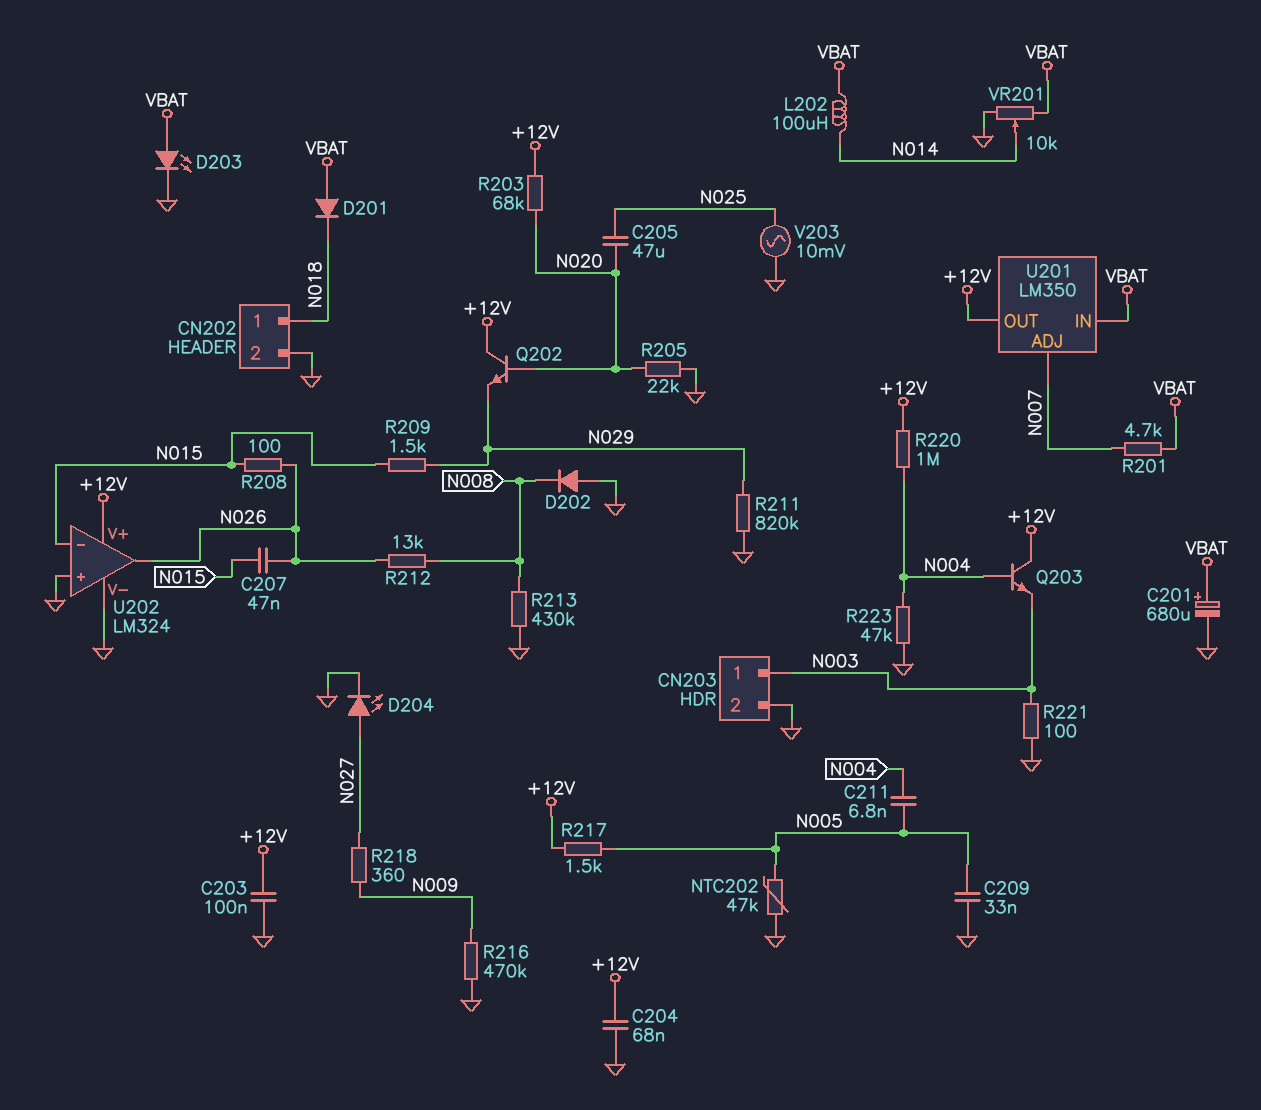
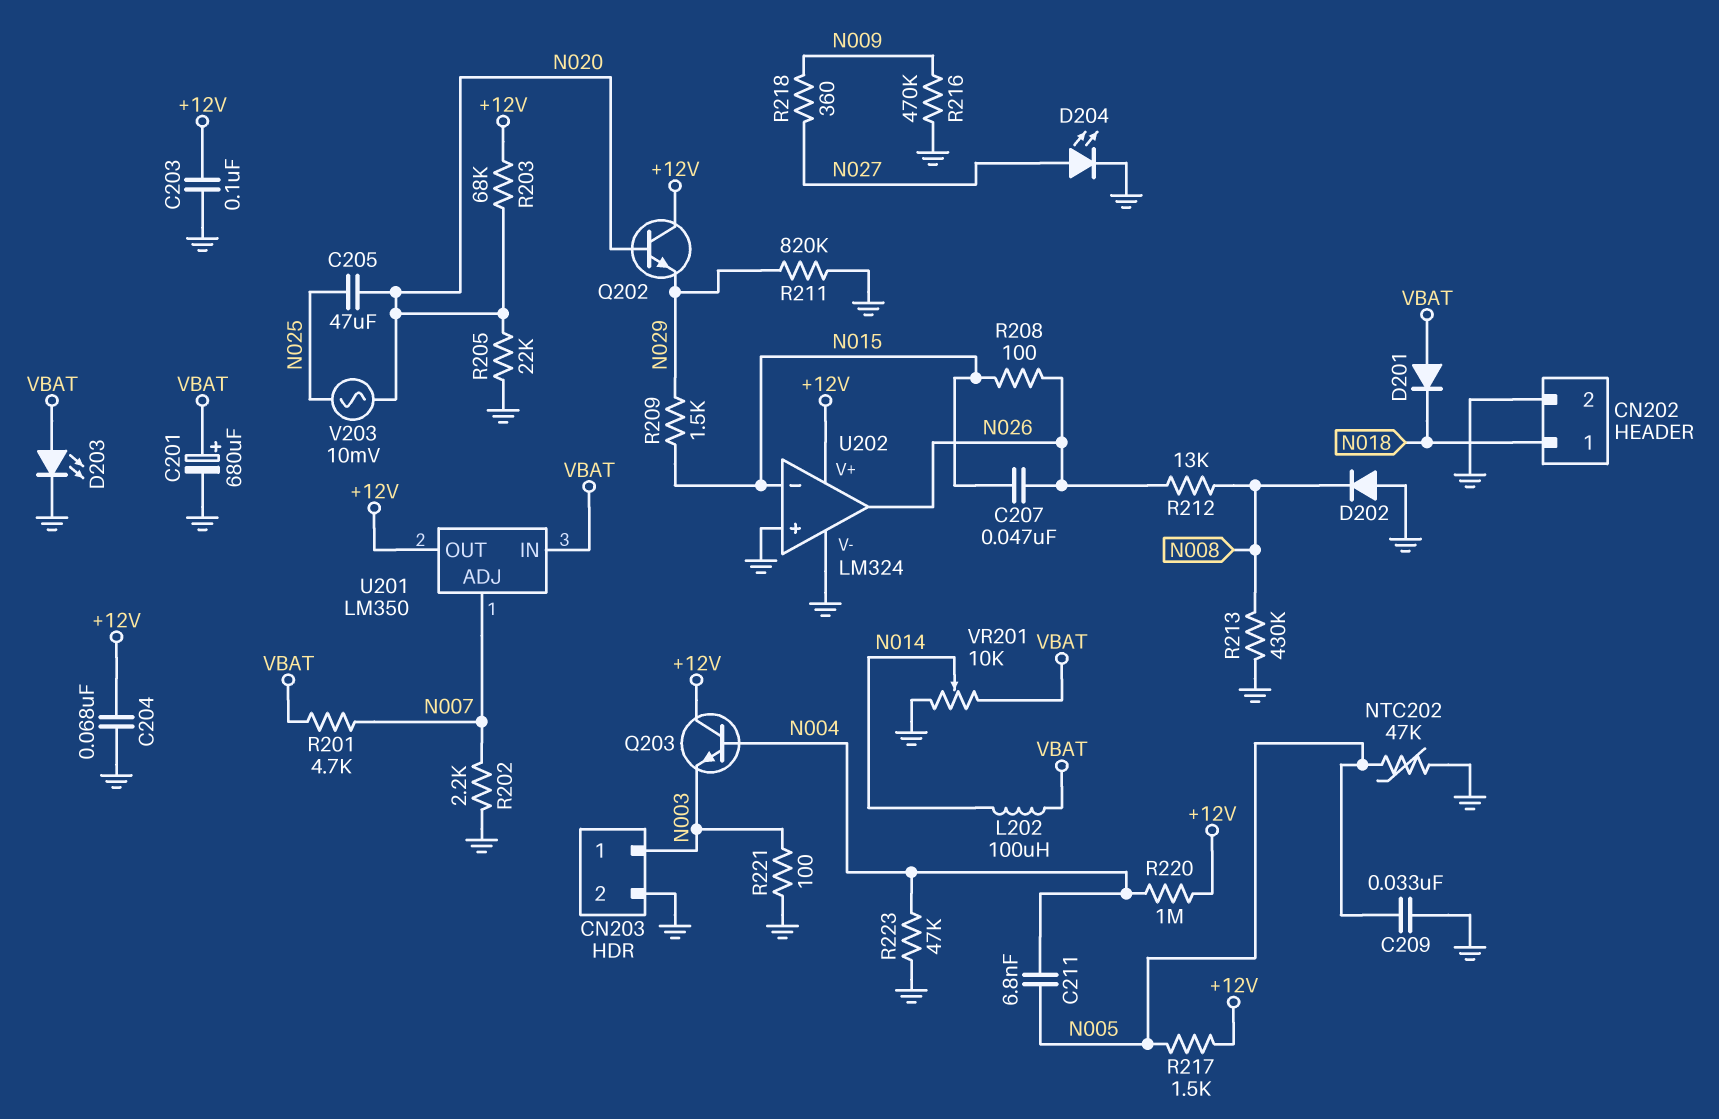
R202: none -> 2.2k (GND, N007)
V203: AC 10mV (GND, N025) -> AC 10mV (N020, N025)

